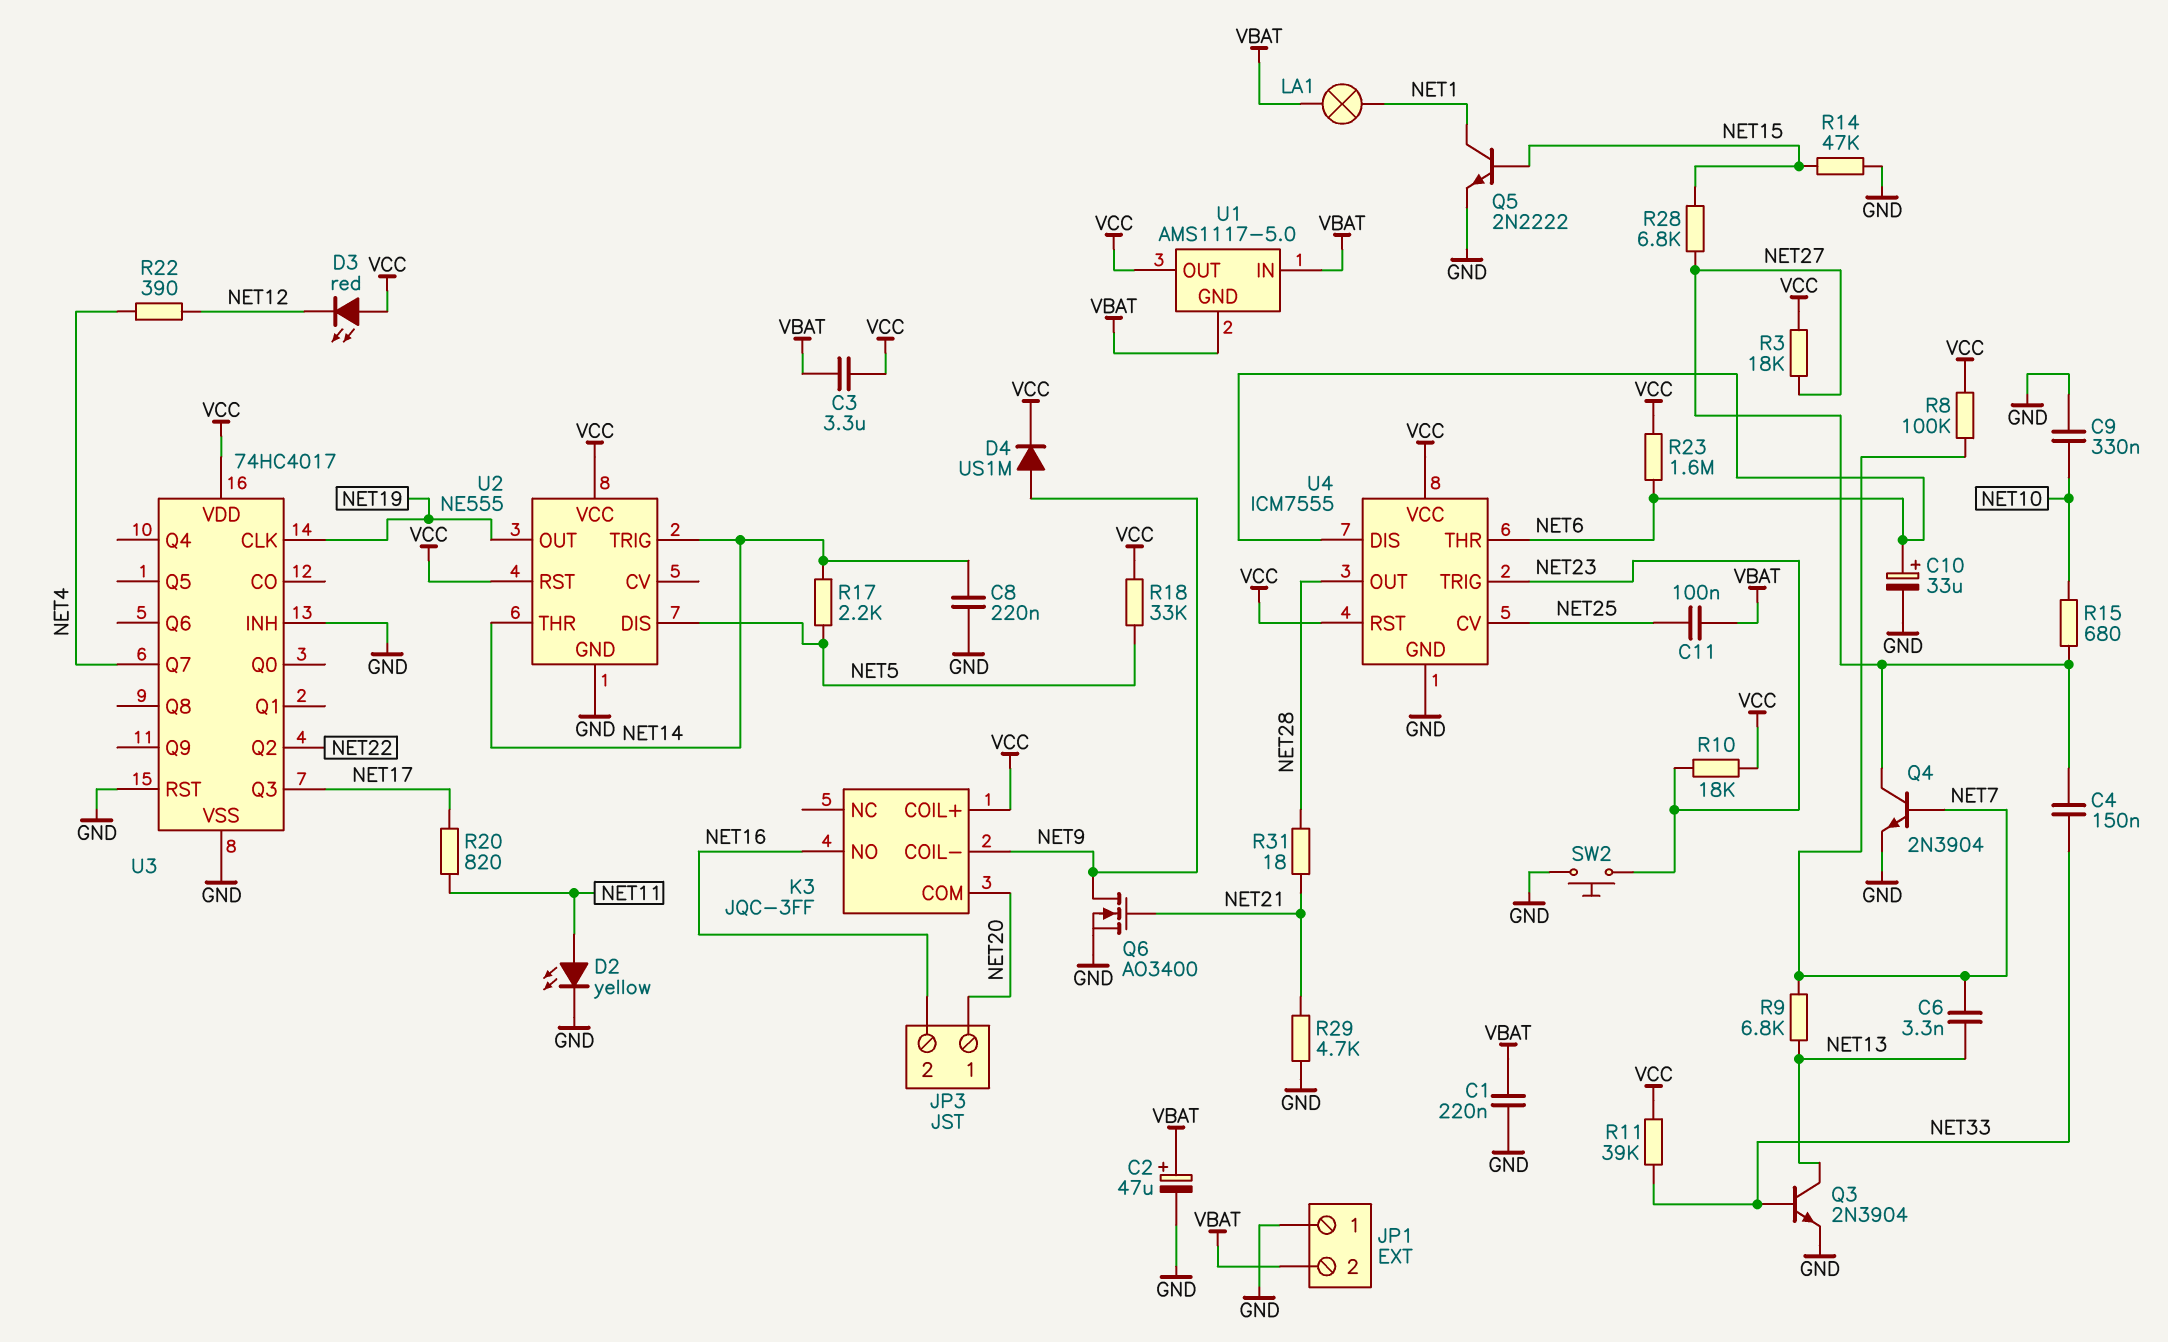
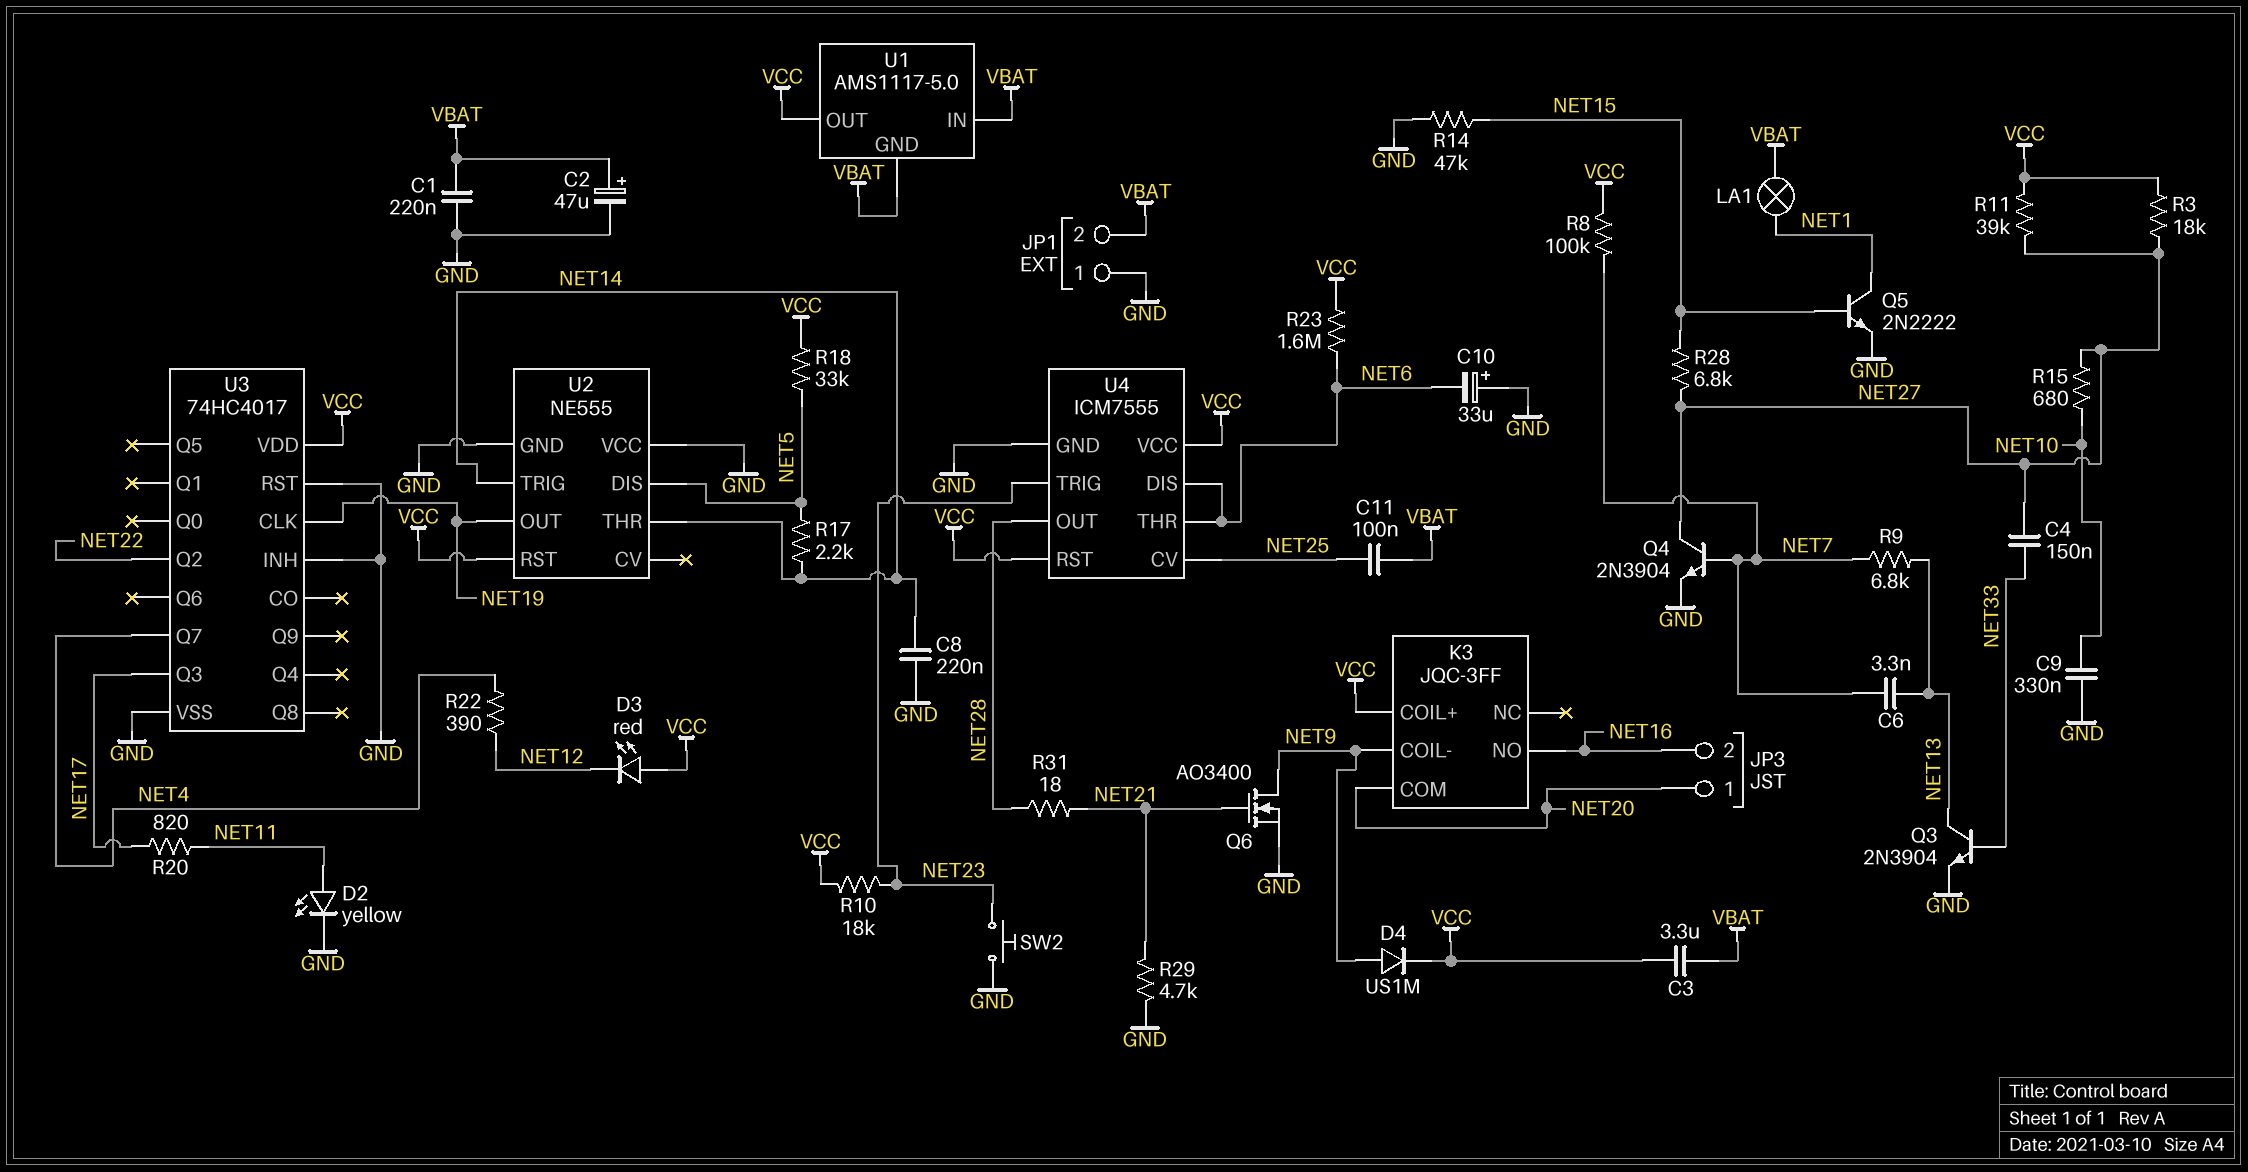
C10: 33uF (plus NET6, minus GND) -> 33uF (plus GND, minus NET6)
R11: 39k (NET33, VCC) -> 39k (NET27, VCC)
U2 pin VCC: VCC -> GND

